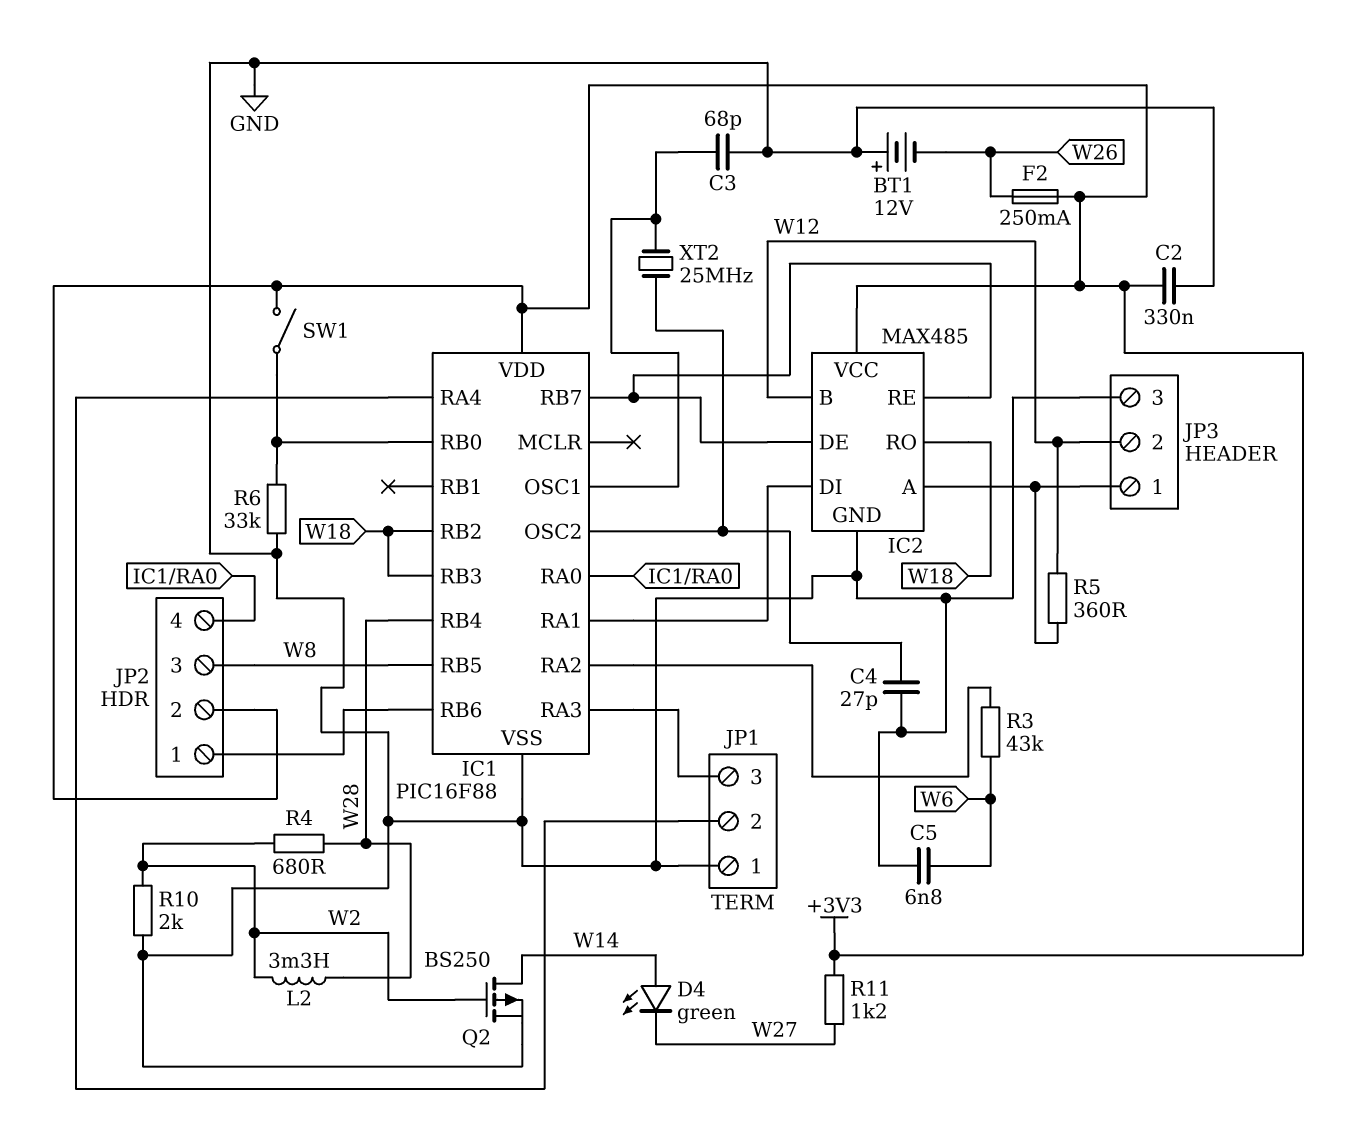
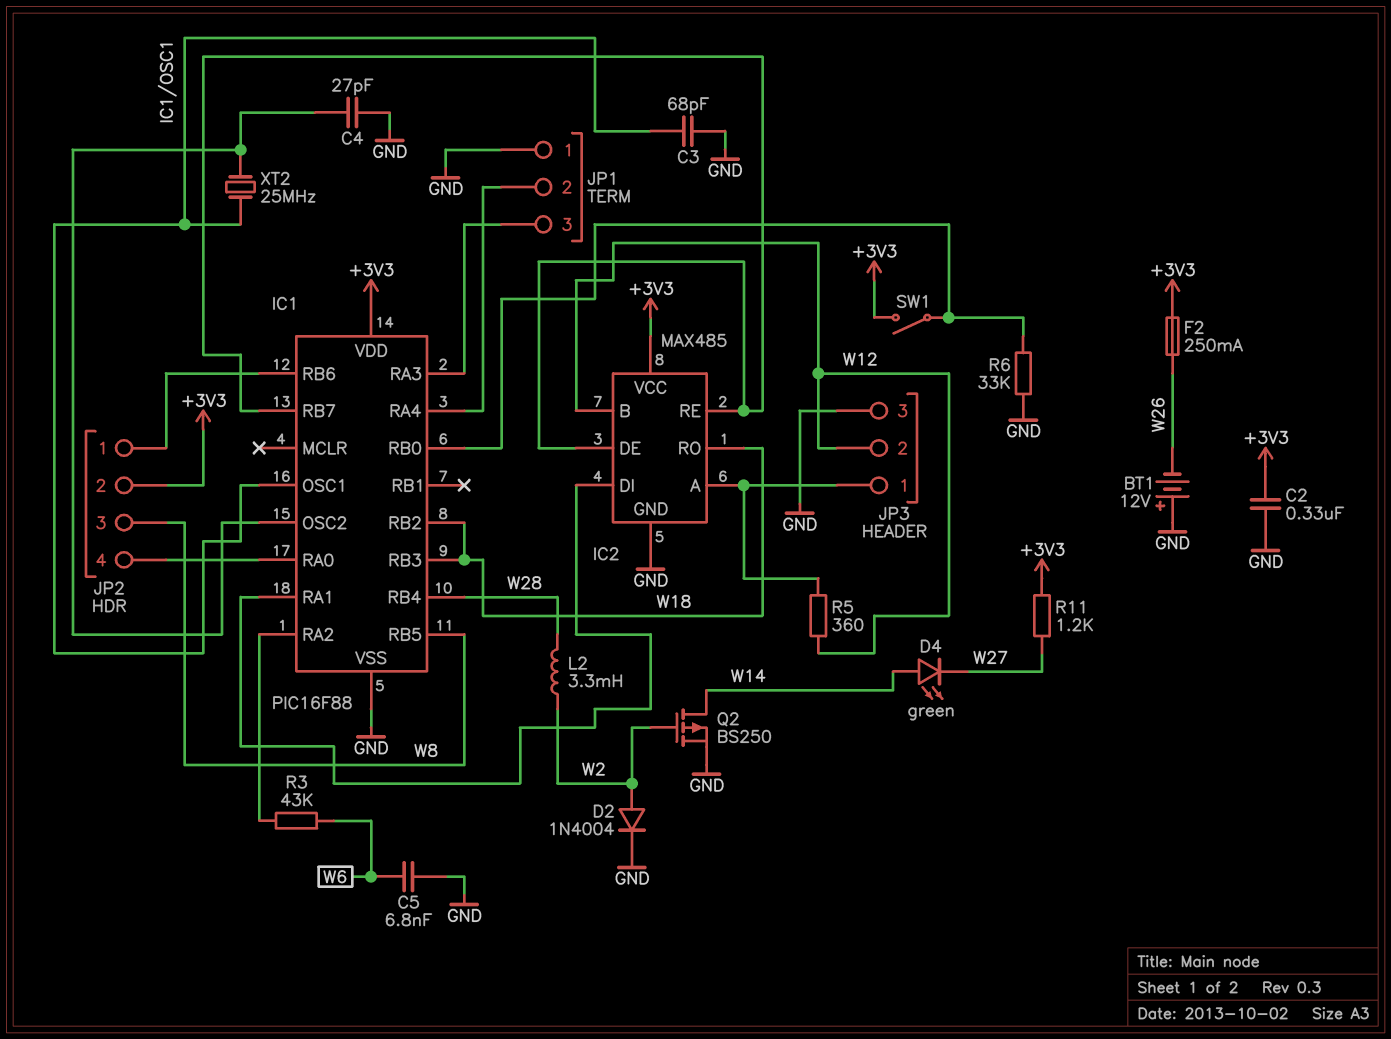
D2: none -> diode 1N4004 (A W2, K GND)
R4: 680 (W2, W28) -> none
R10: 2k (GND, W2) -> none

